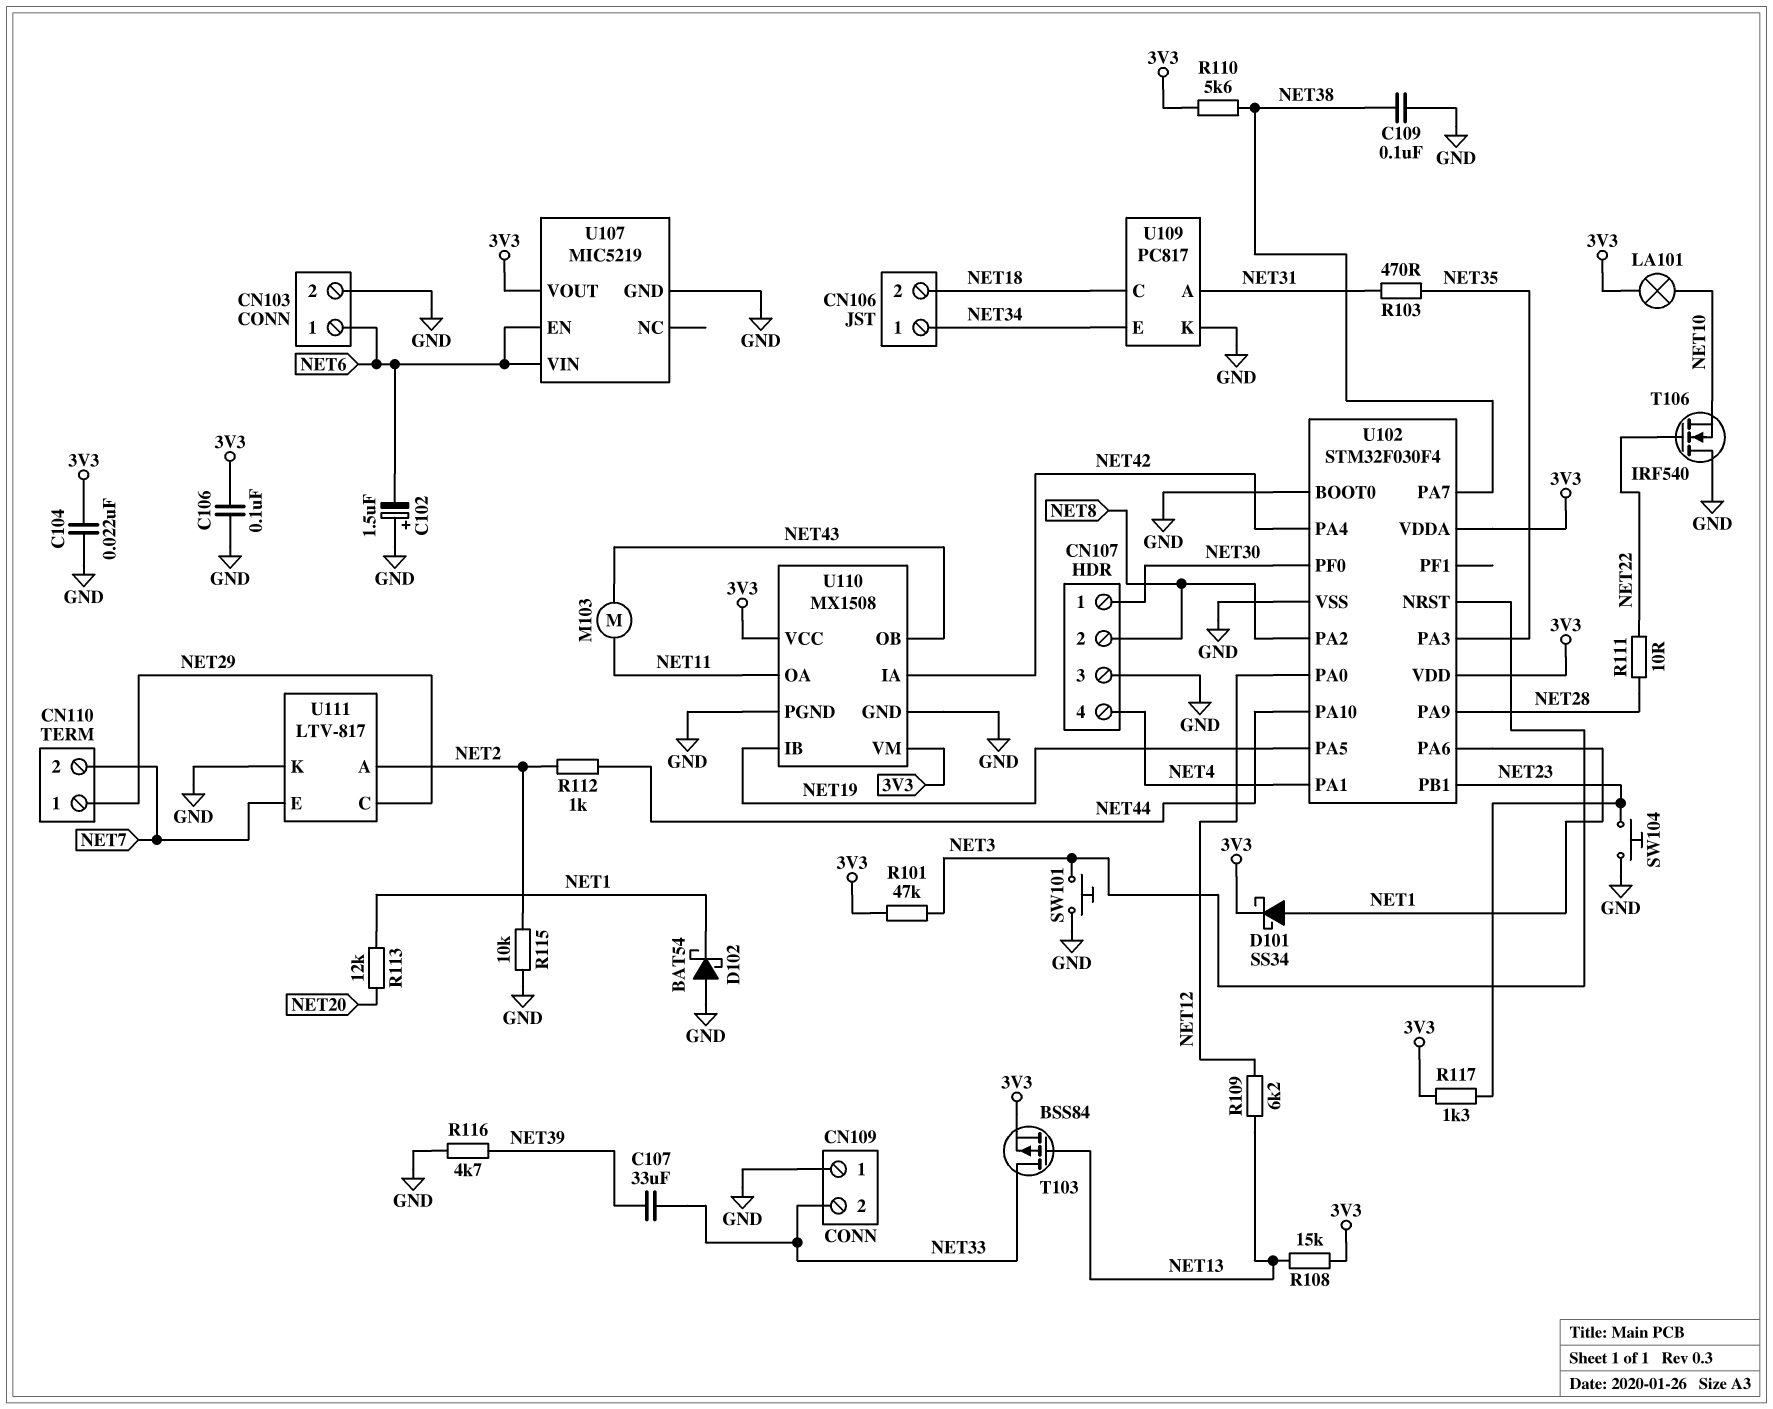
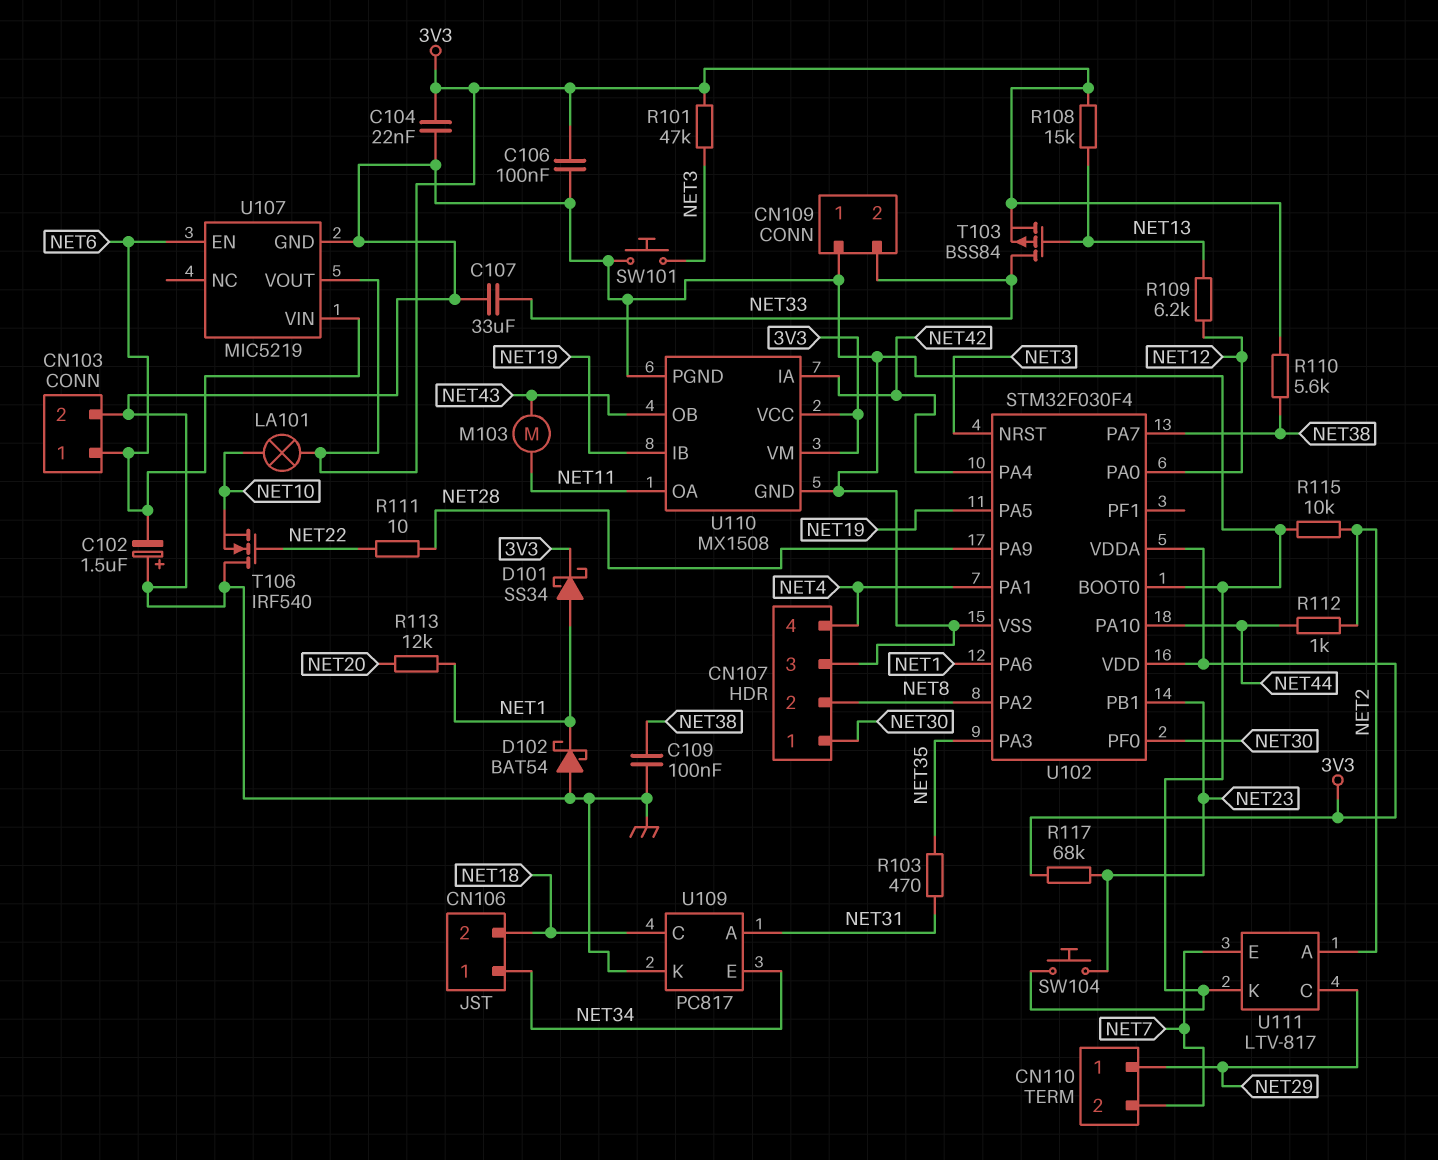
C107: 33uF (NET33, NET39) -> 33uF (GND, NET33)
R116: 4.7k (GND, NET39) -> none
R117: 1.3k (3V3, NET23) -> 68k (3V3, NET23)

